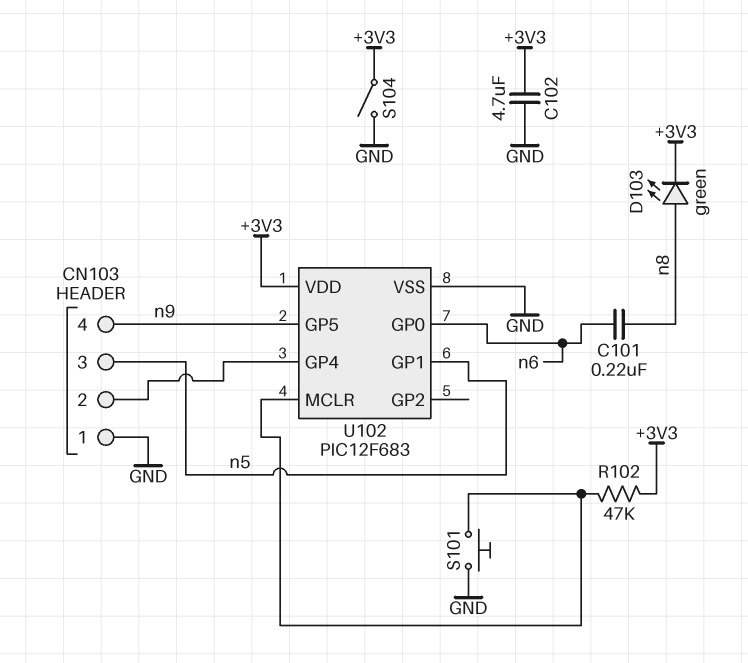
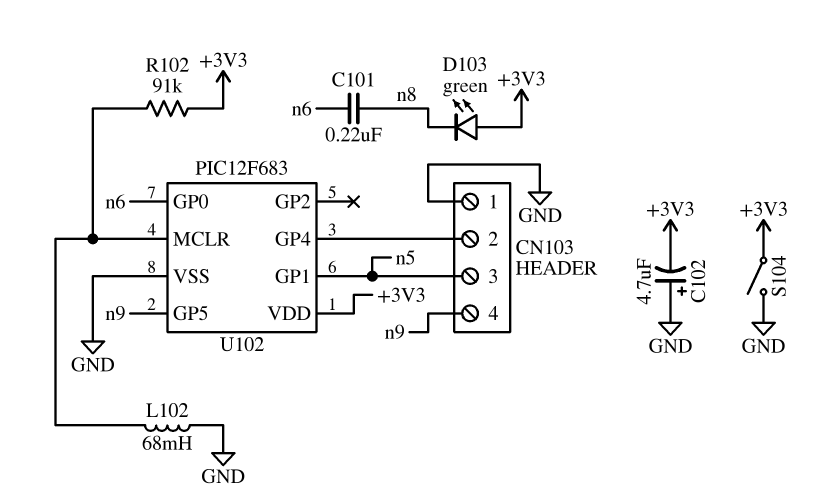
C102: 4.7uF (+3V3, GND) -> 4.7uF (plus GND, minus +3V3)
D103: LED green (A n8, K +3V3) -> LED green (A +3V3, K n8)
L102: none -> 68mH (GND, U102/MCLR)
R102: 47k (+3V3, U102/MCLR) -> 91k (+3V3, U102/MCLR)
S101: button (GND, U102/MCLR) -> none

